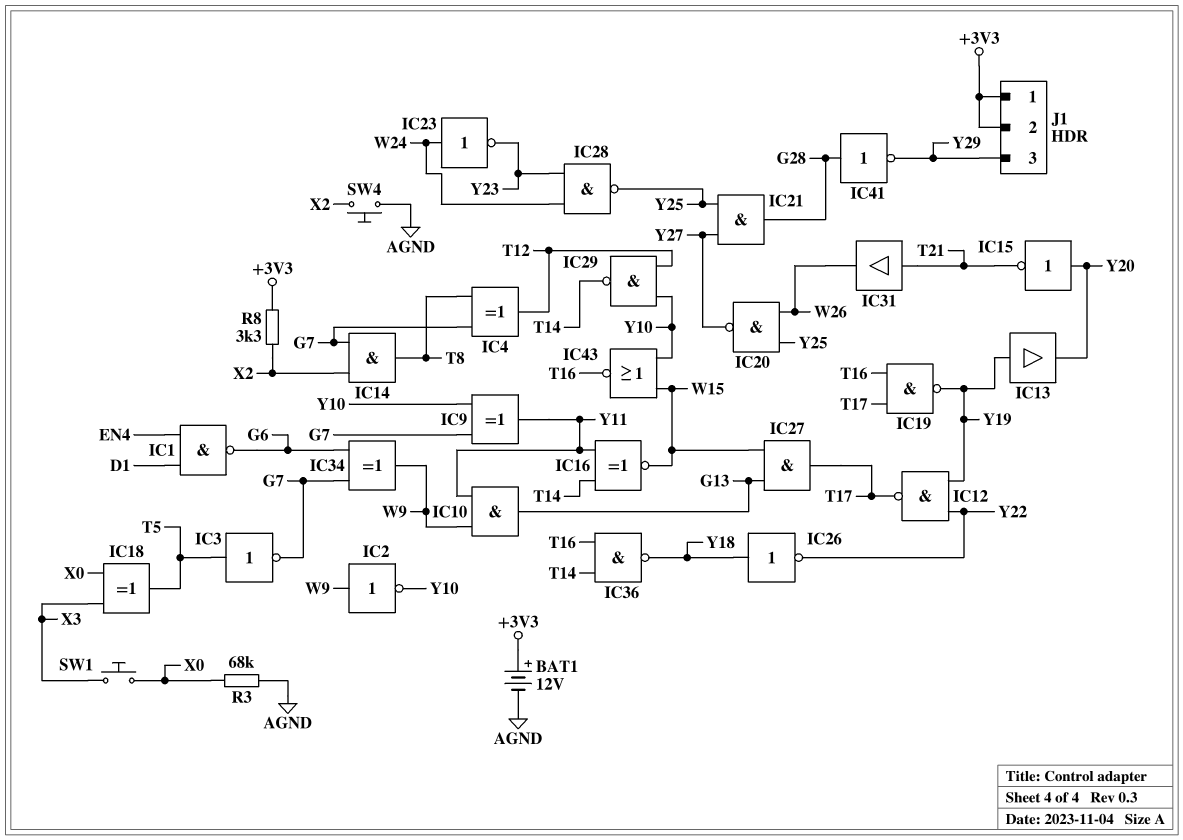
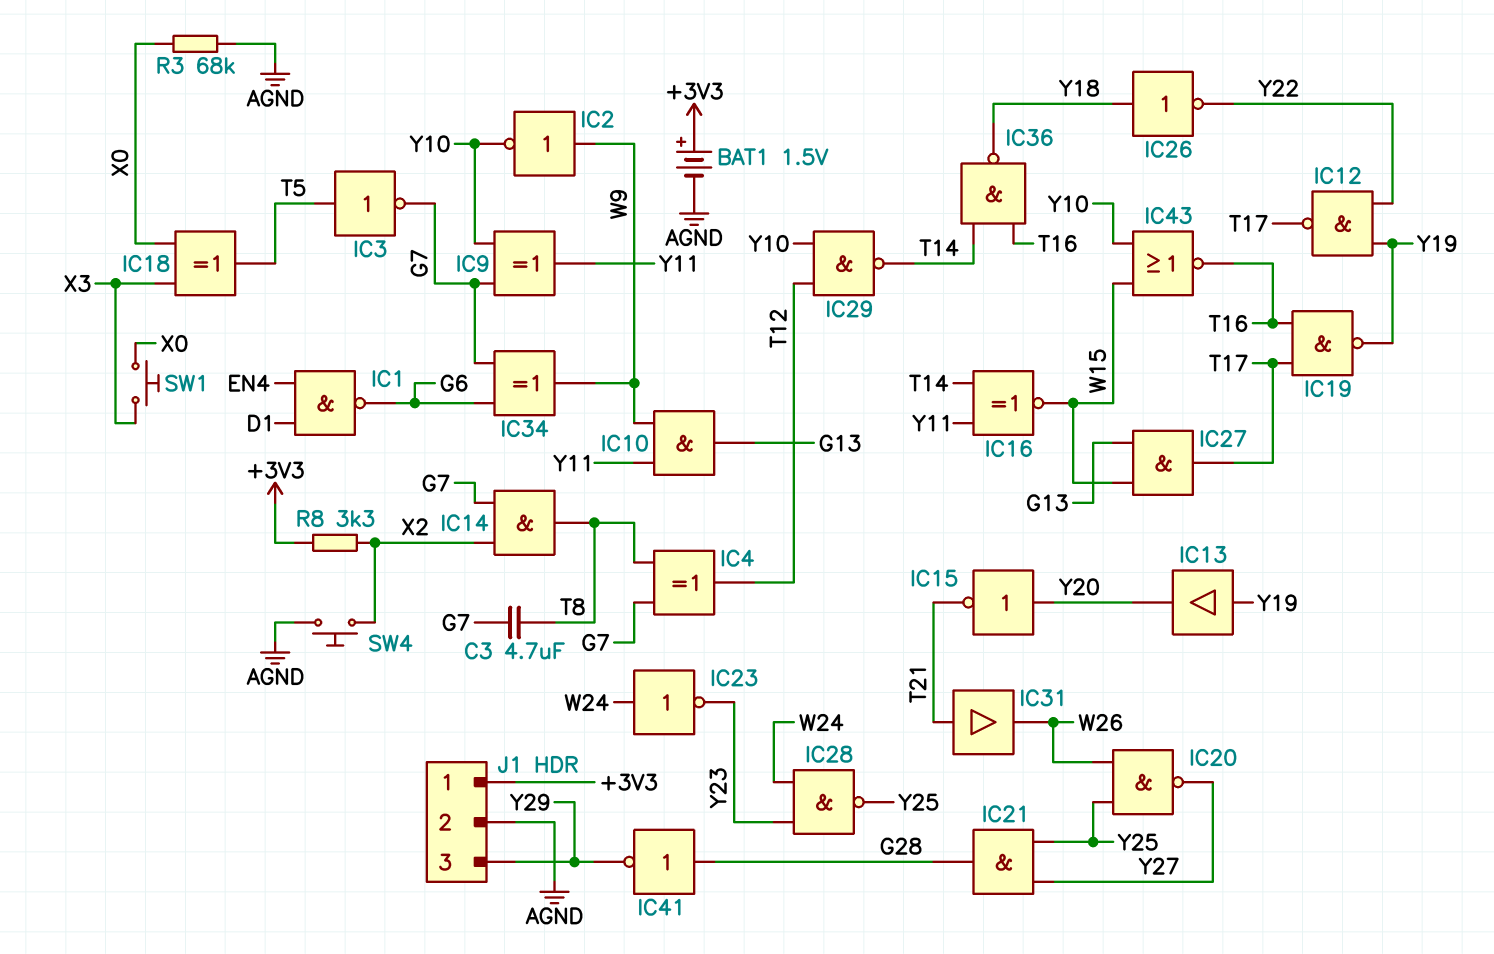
BAT1: 12V (plus +3V3, minus AGND) -> 1.5V (plus +3V3, minus AGND)
C3: none -> 4.7uF (G7, T8)
J1 pin 2: +3V3 -> AGND

